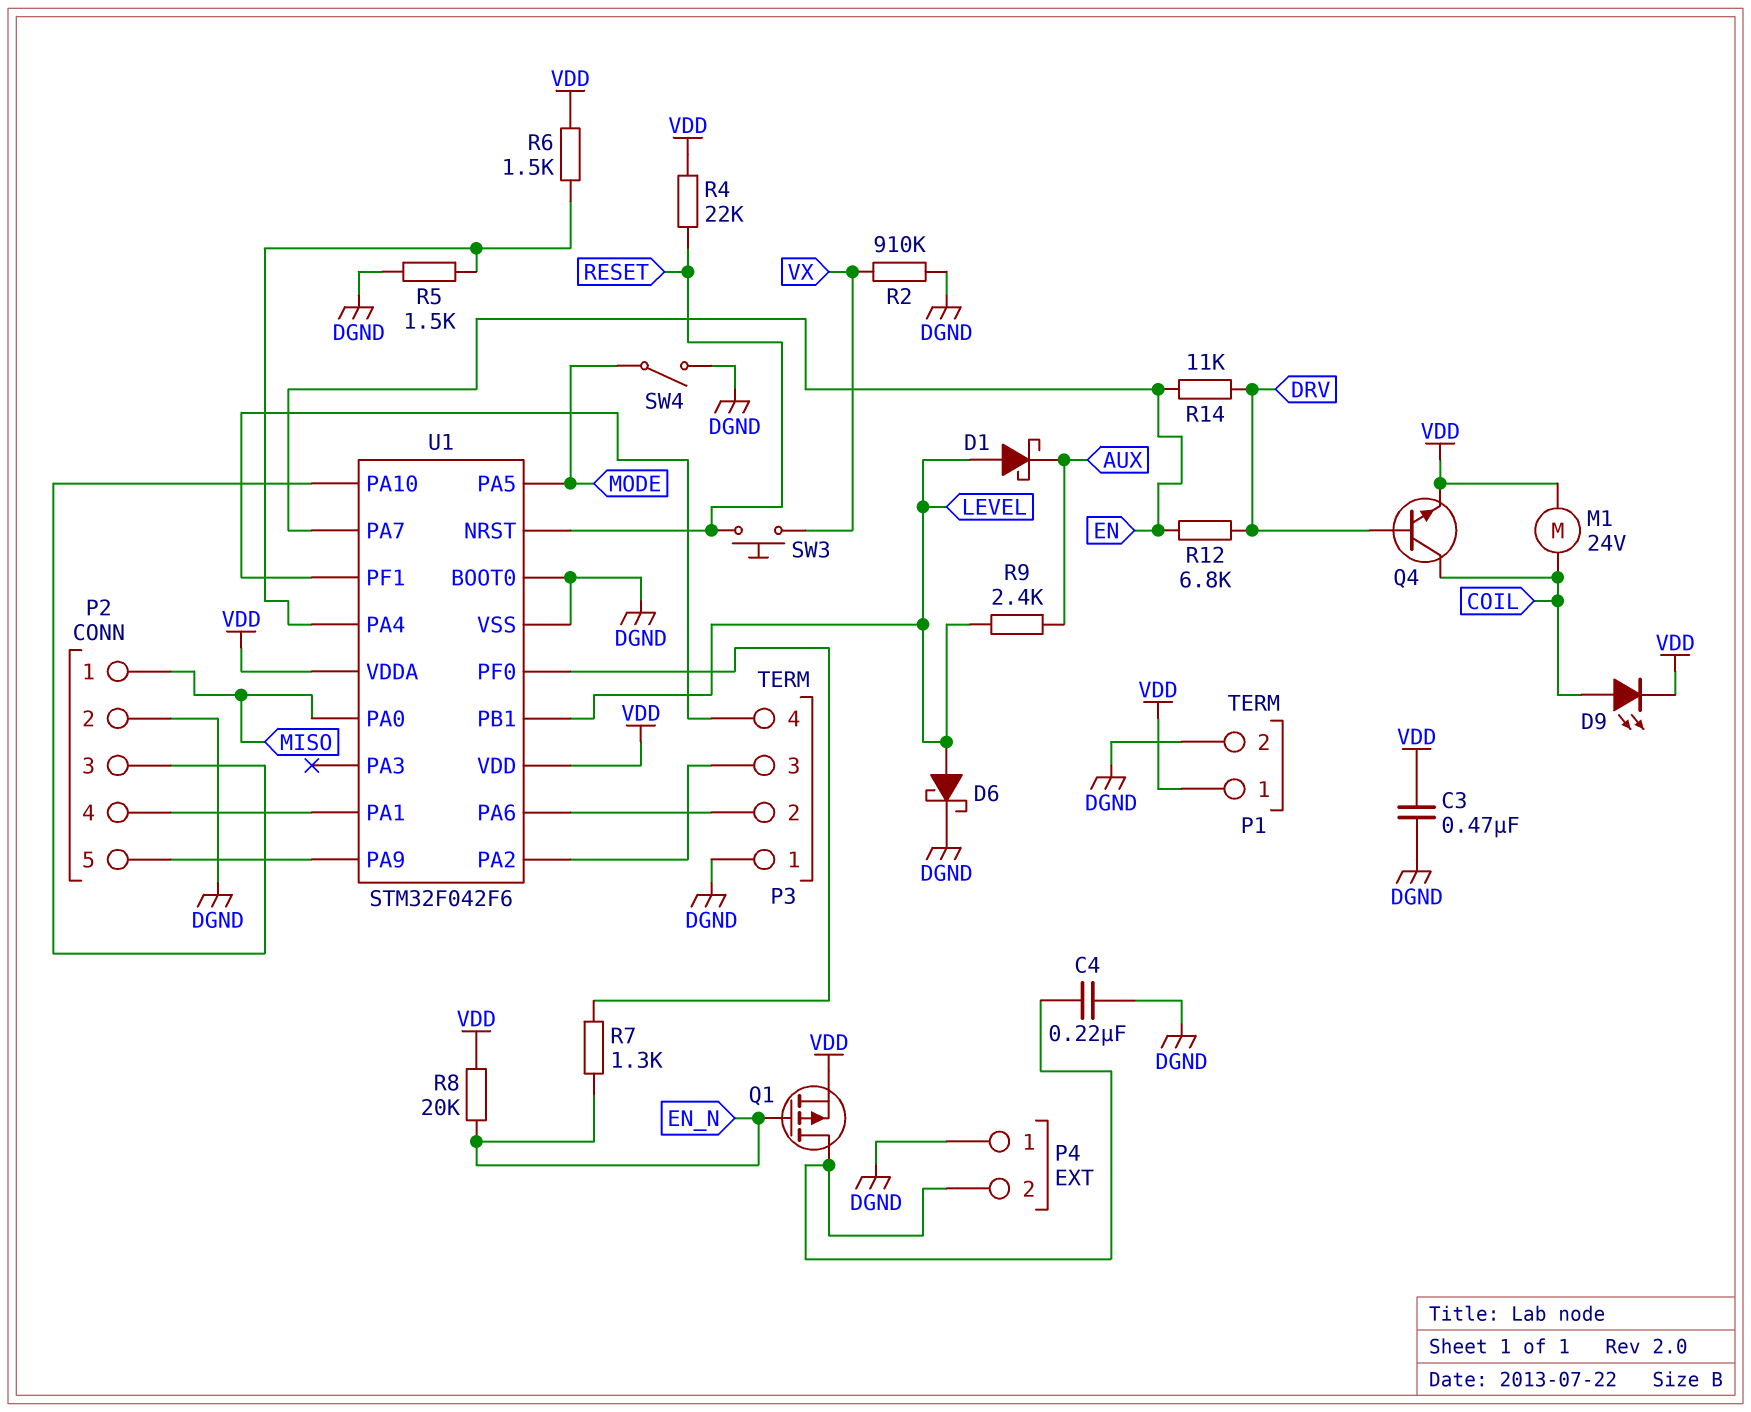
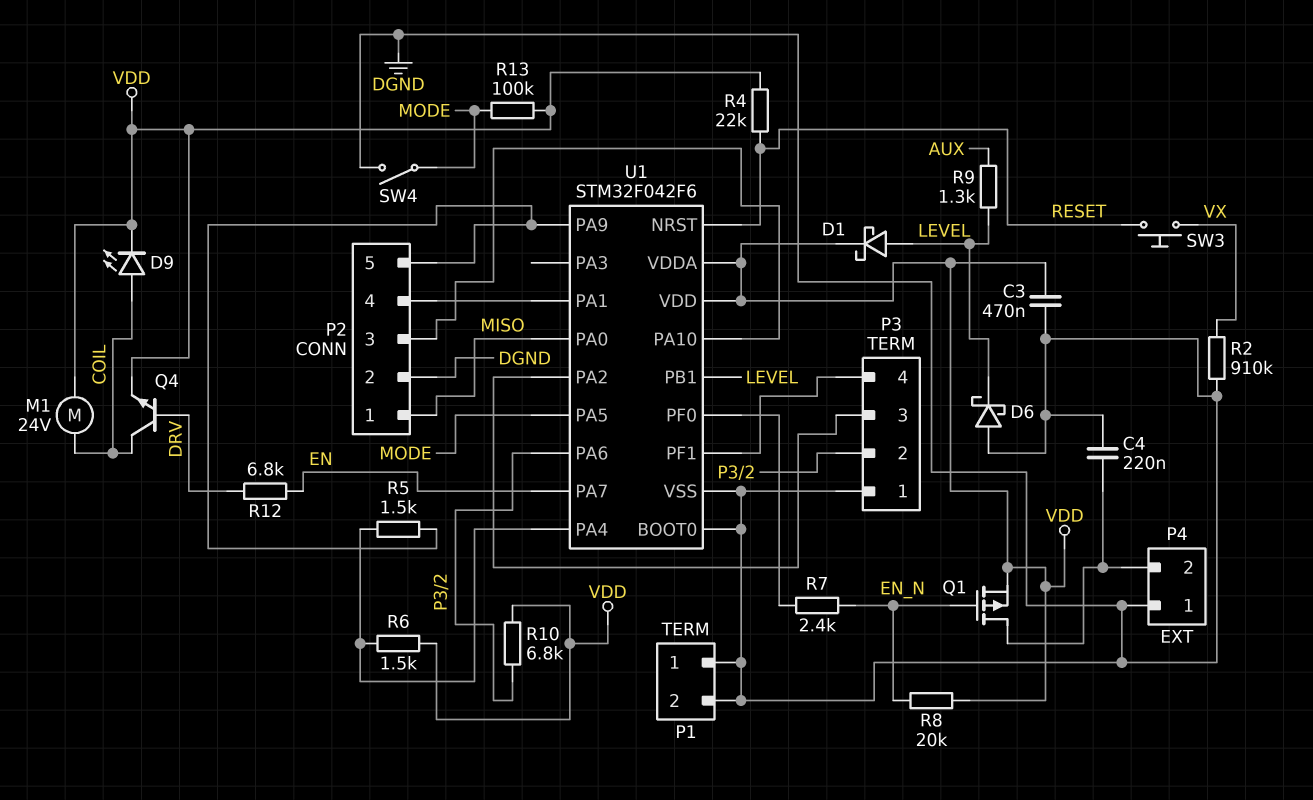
D1: schottky (A LEVEL, K AUX) -> schottky (A LEVEL, K VDD)
D6: schottky (A LEVEL, K DGND) -> schottky (A DGND, K LEVEL)
P1 pin 1: VDD -> DGND
R5: 1.5k (DGND, U1/PA4) -> 1.5k (P2/5, U1/PA4)
R7: 1.3k (EN_N, U1/PF0) -> 2.4k (EN_N, U1/PF0)
R9: 2.4k (AUX, LEVEL) -> 1.3k (AUX, LEVEL)
R10: none -> 6.8k (P3/2, VDD)
R13: none -> 100k (MODE, VDD)
R14: 11k (DRV, EN) -> none

